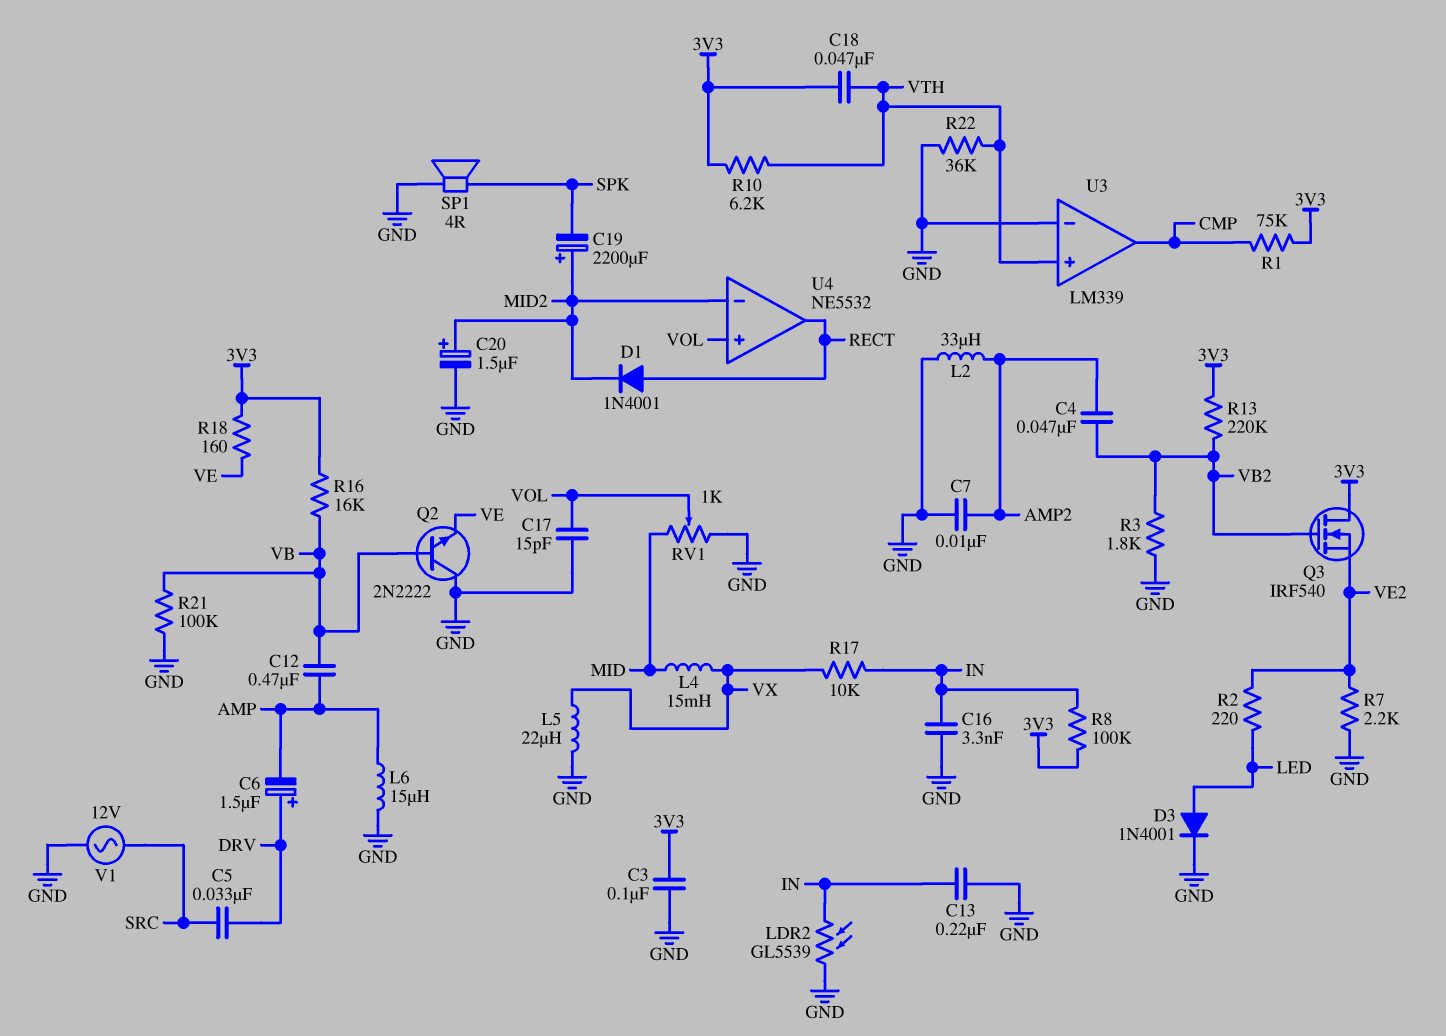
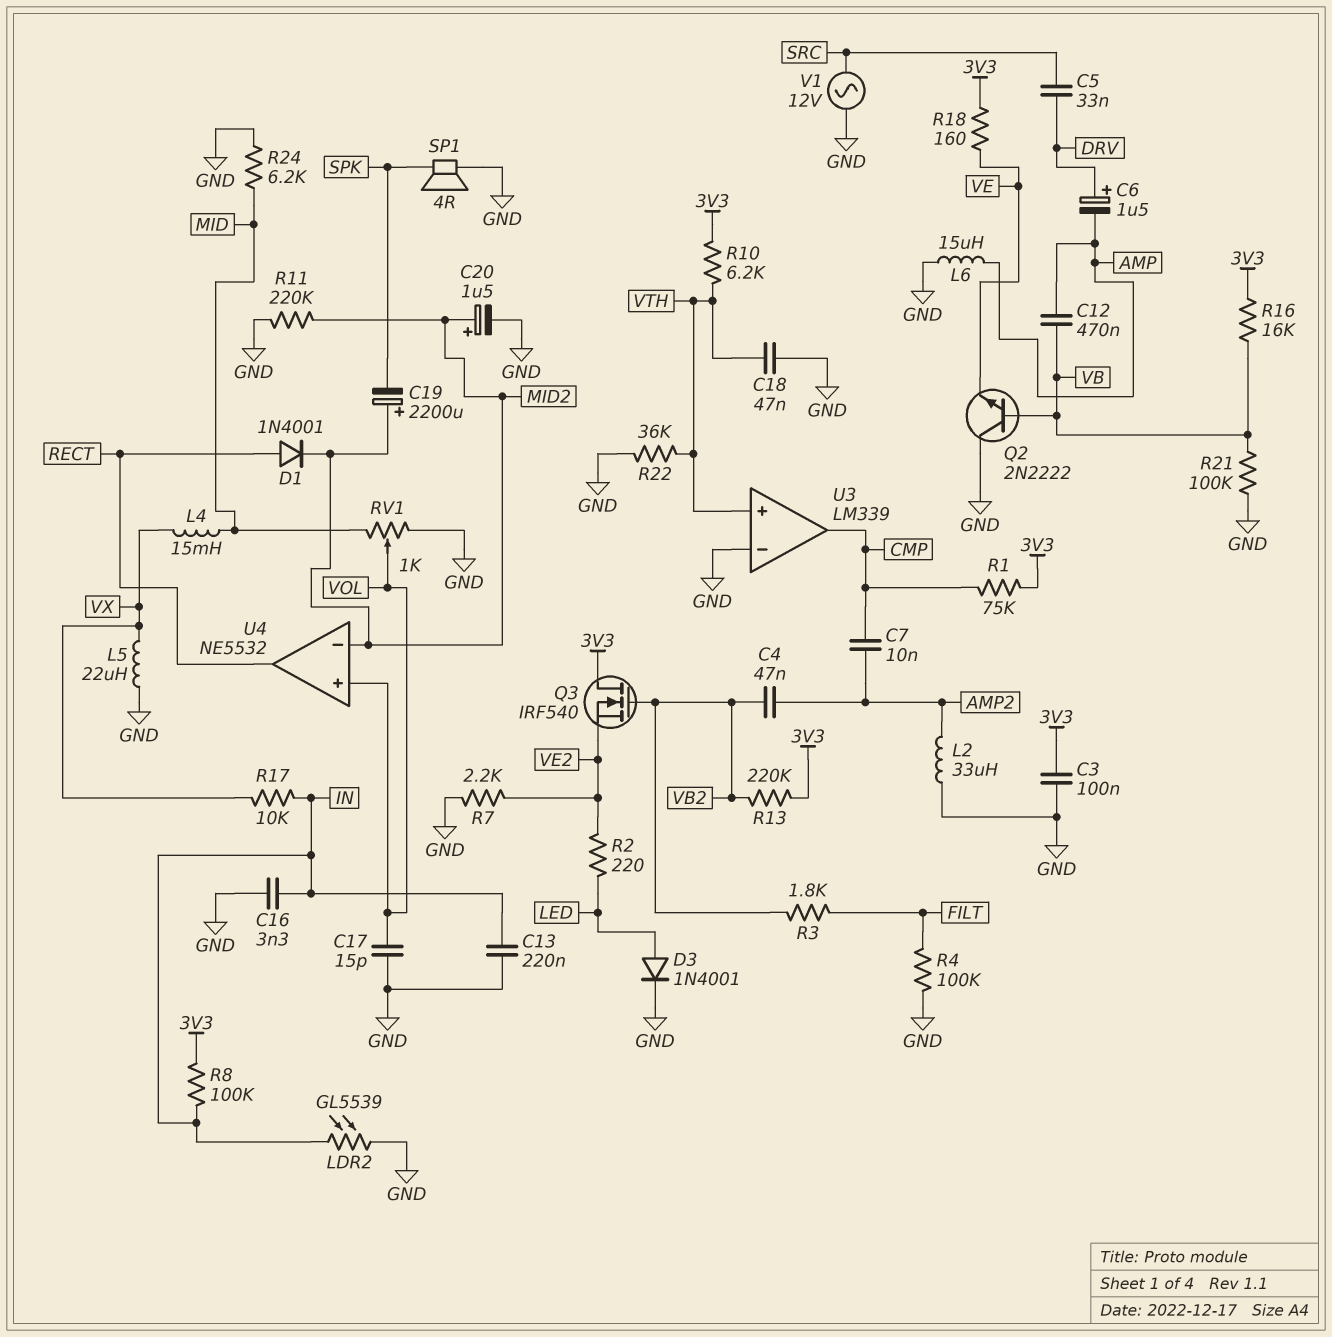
C7: 10nF (AMP2, GND) -> 10nF (AMP2, CMP)
C18: 47nF (3V3, VTH) -> 47nF (GND, VTH)
R3: 1.8k (GND, VB2) -> 1.8k (FILT, VB2)
R4: none -> 100k (FILT, GND)
R11: none -> 220k (GND, MID2)
R24: none -> 6.2k (GND, MID)

